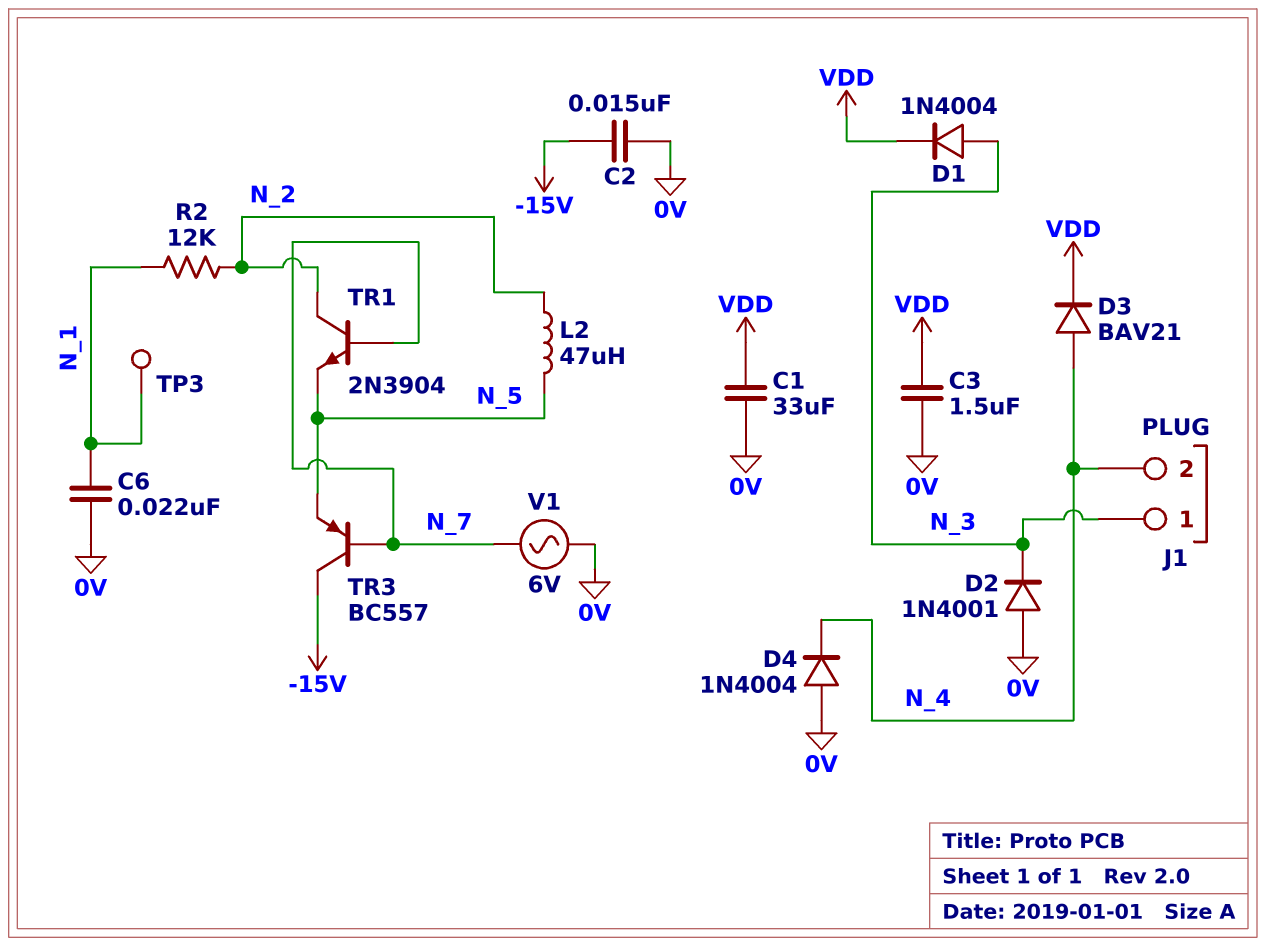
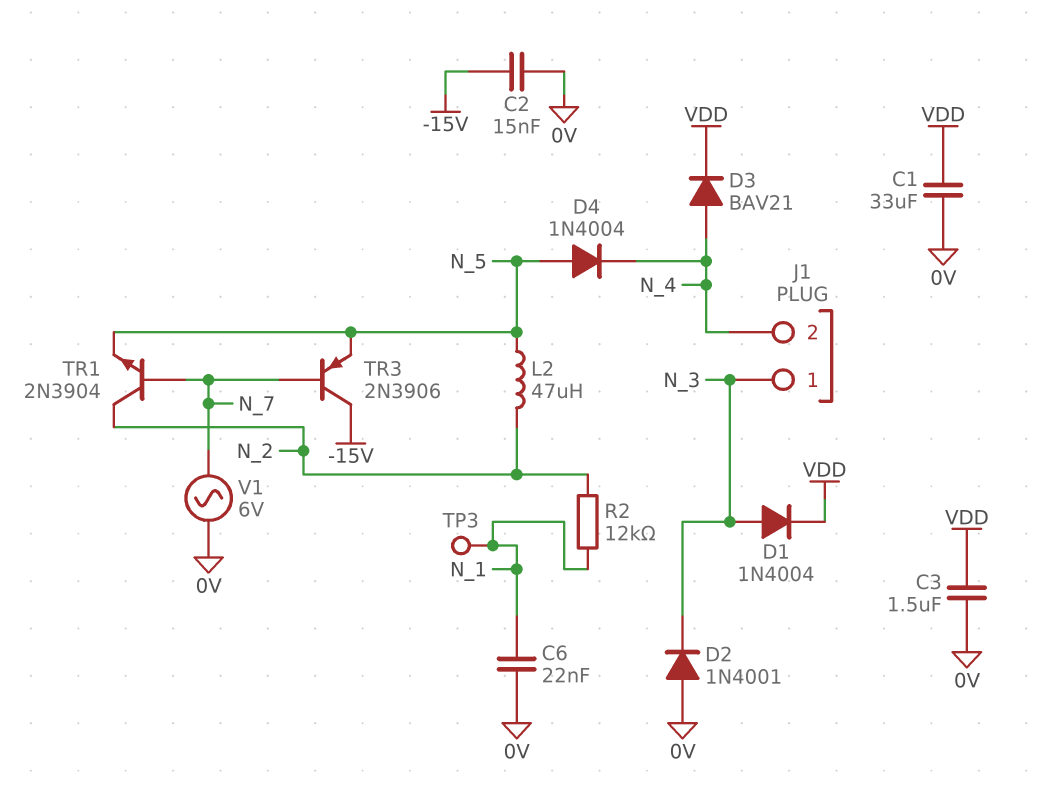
D4: diode 1N4004 (A 0V, K N_4) -> diode 1N4004 (A N_5, K N_4)
TR3: PNP BC557 (B N_7, C -15V, E N_5) -> PNP 2N3906 (B N_7, C -15V, E N_5)

